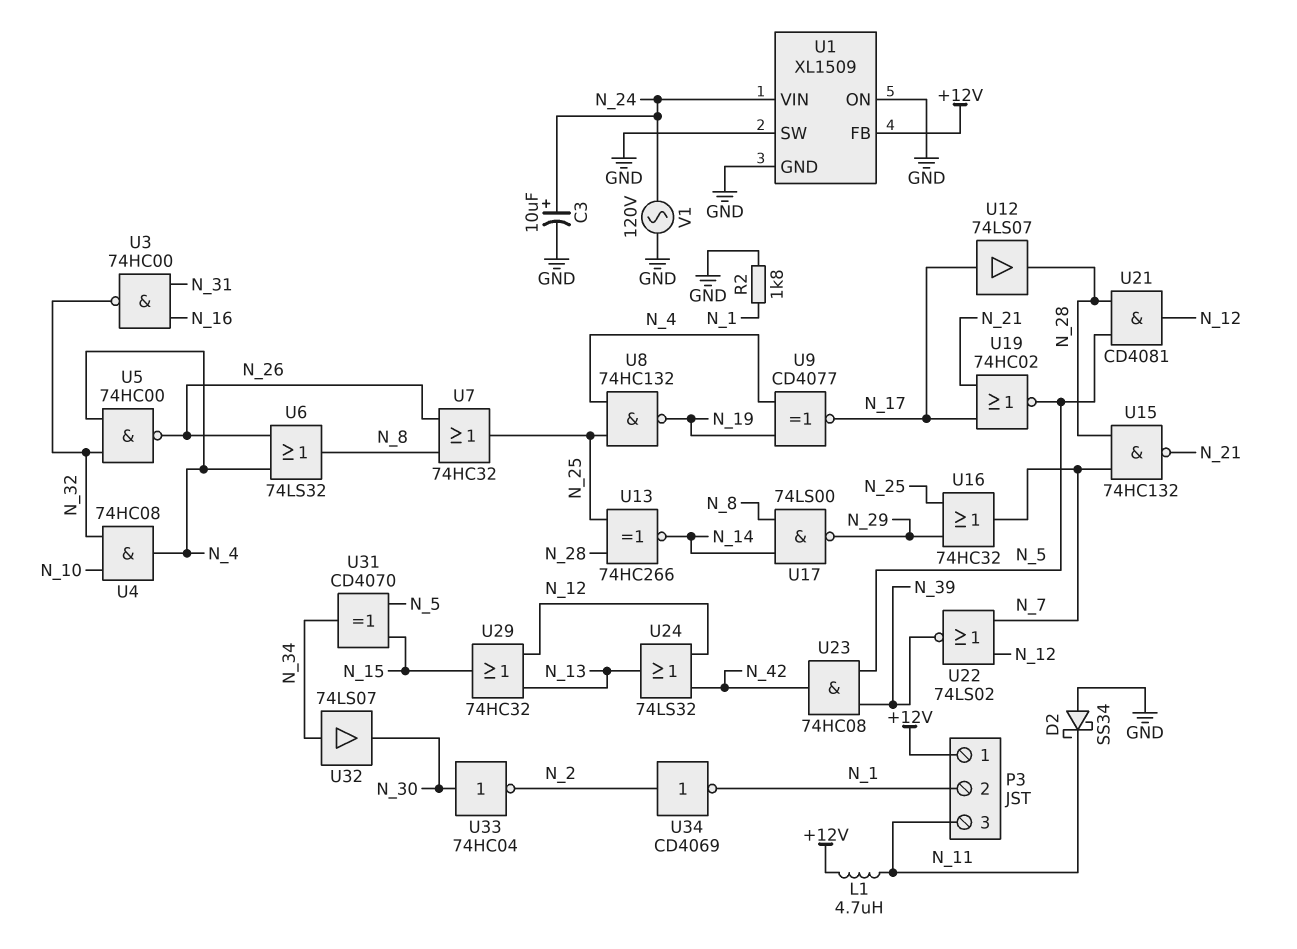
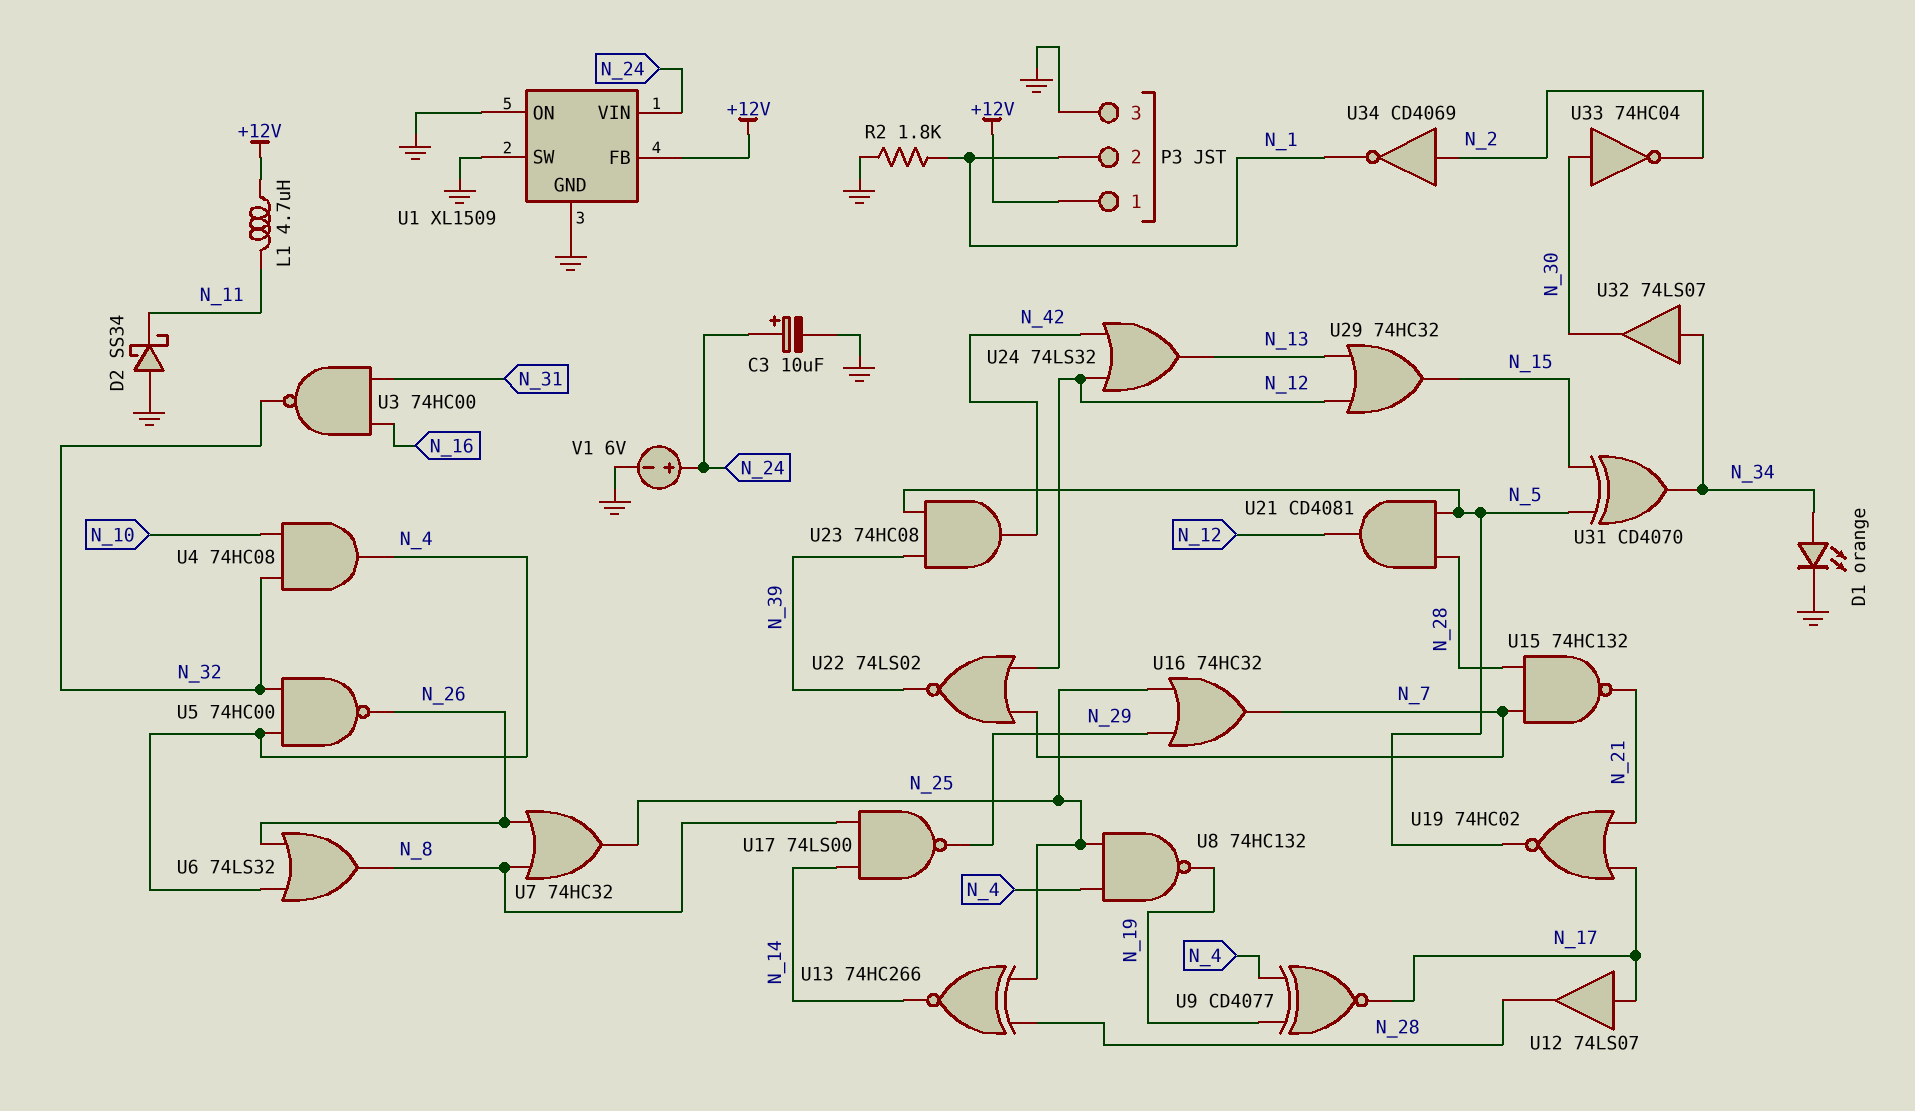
D1: none -> LED orange (A N_34, K GND)
P3 pin 3: N_11 -> GND
V1: AC 120V (GND, N_24) -> 6V (plus N_24, minus GND)

